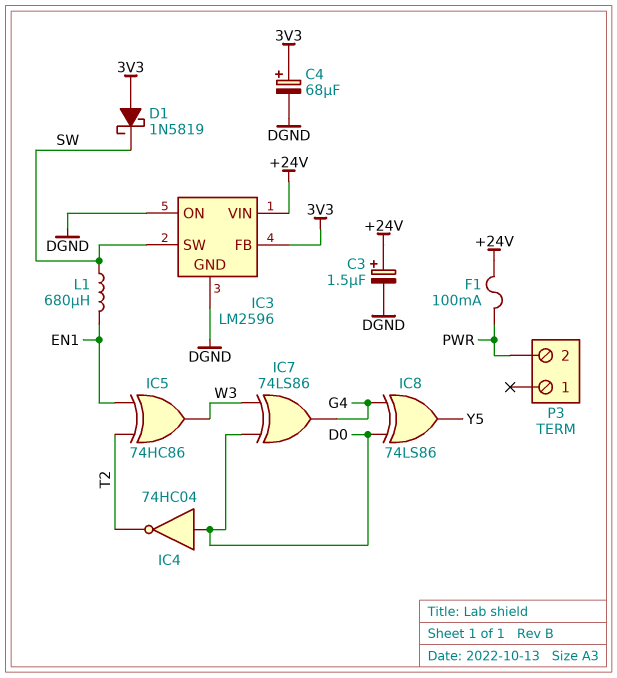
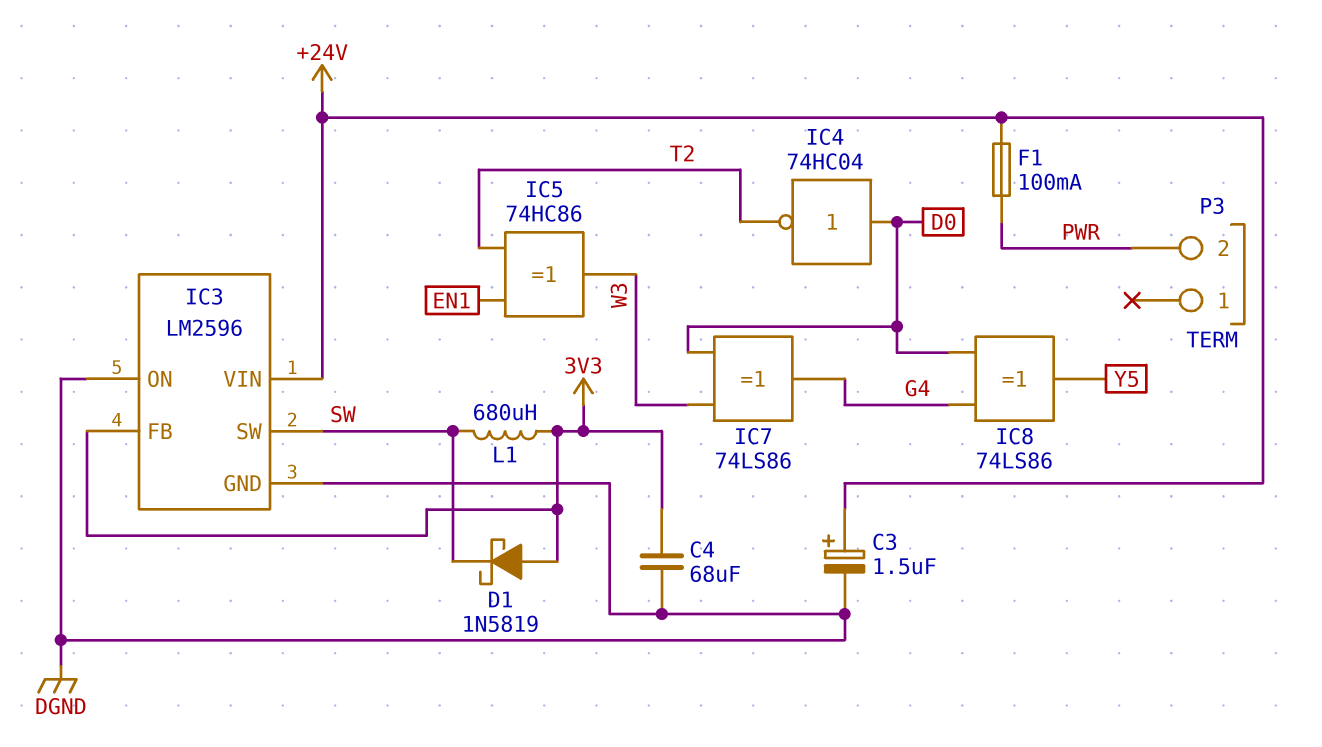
C4: 68uF (plus 3V3, minus DGND) -> 68uF (3V3, DGND)
L1: 680uH (EN1, SW) -> 680uH (3V3, SW)

